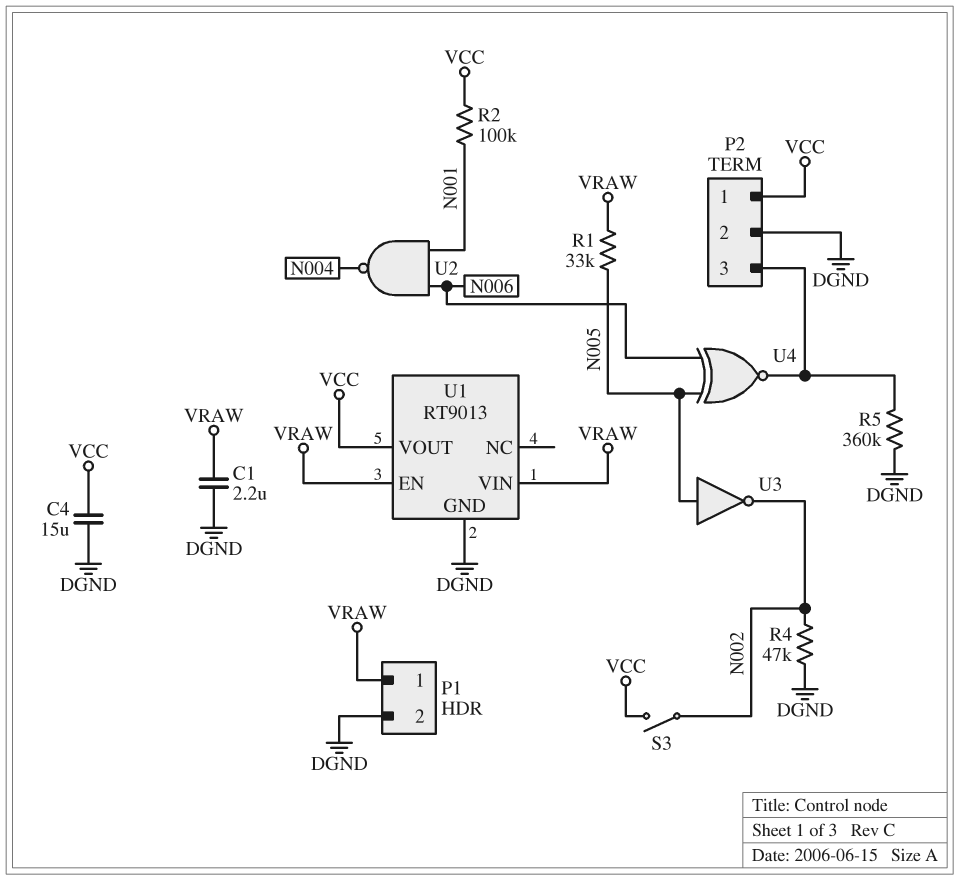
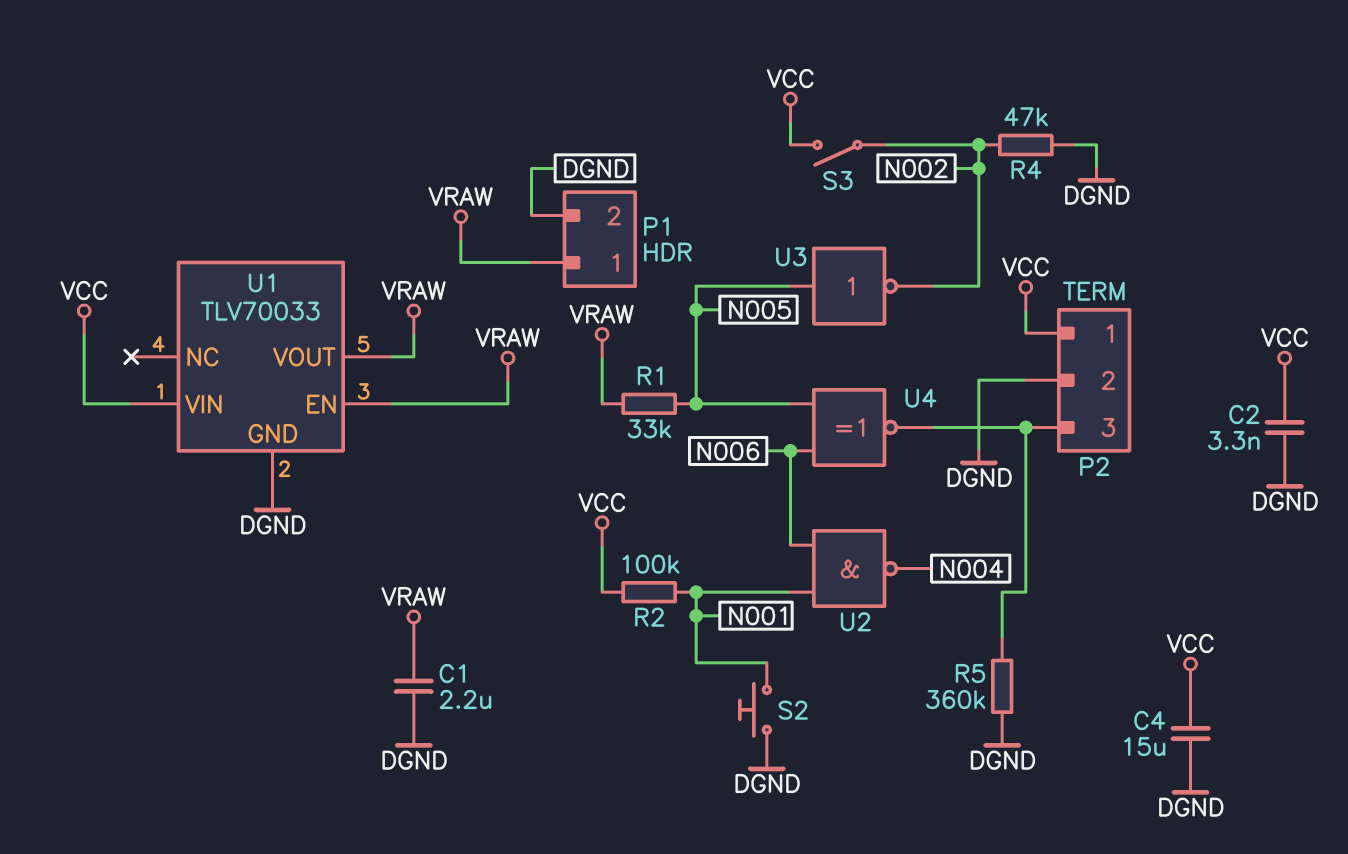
C2: none -> 3.3nF (DGND, VCC)
S2: none -> button (DGND, N001)
U1: RT9013 -> TLV70033
U1 pin VIN: VRAW -> VCC
U1 pin VOUT: VCC -> VRAW

